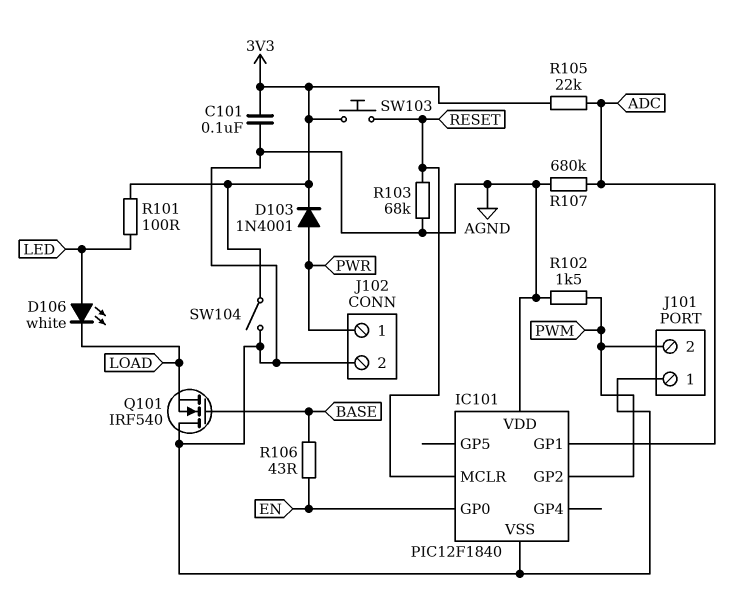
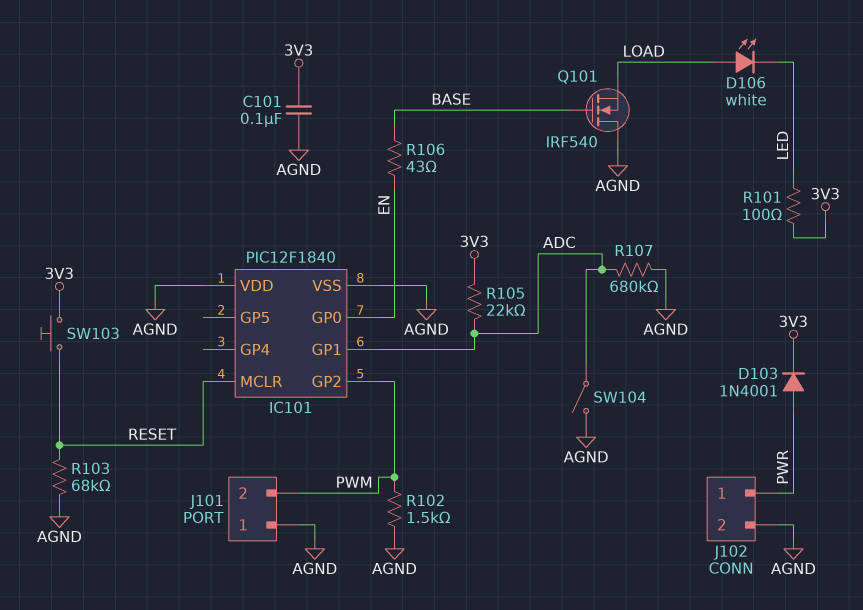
D106: LED white (A LED, K LOAD) -> LED white (A LOAD, K LED)
SW104: switch (3V3, AGND) -> switch (ADC, AGND)

